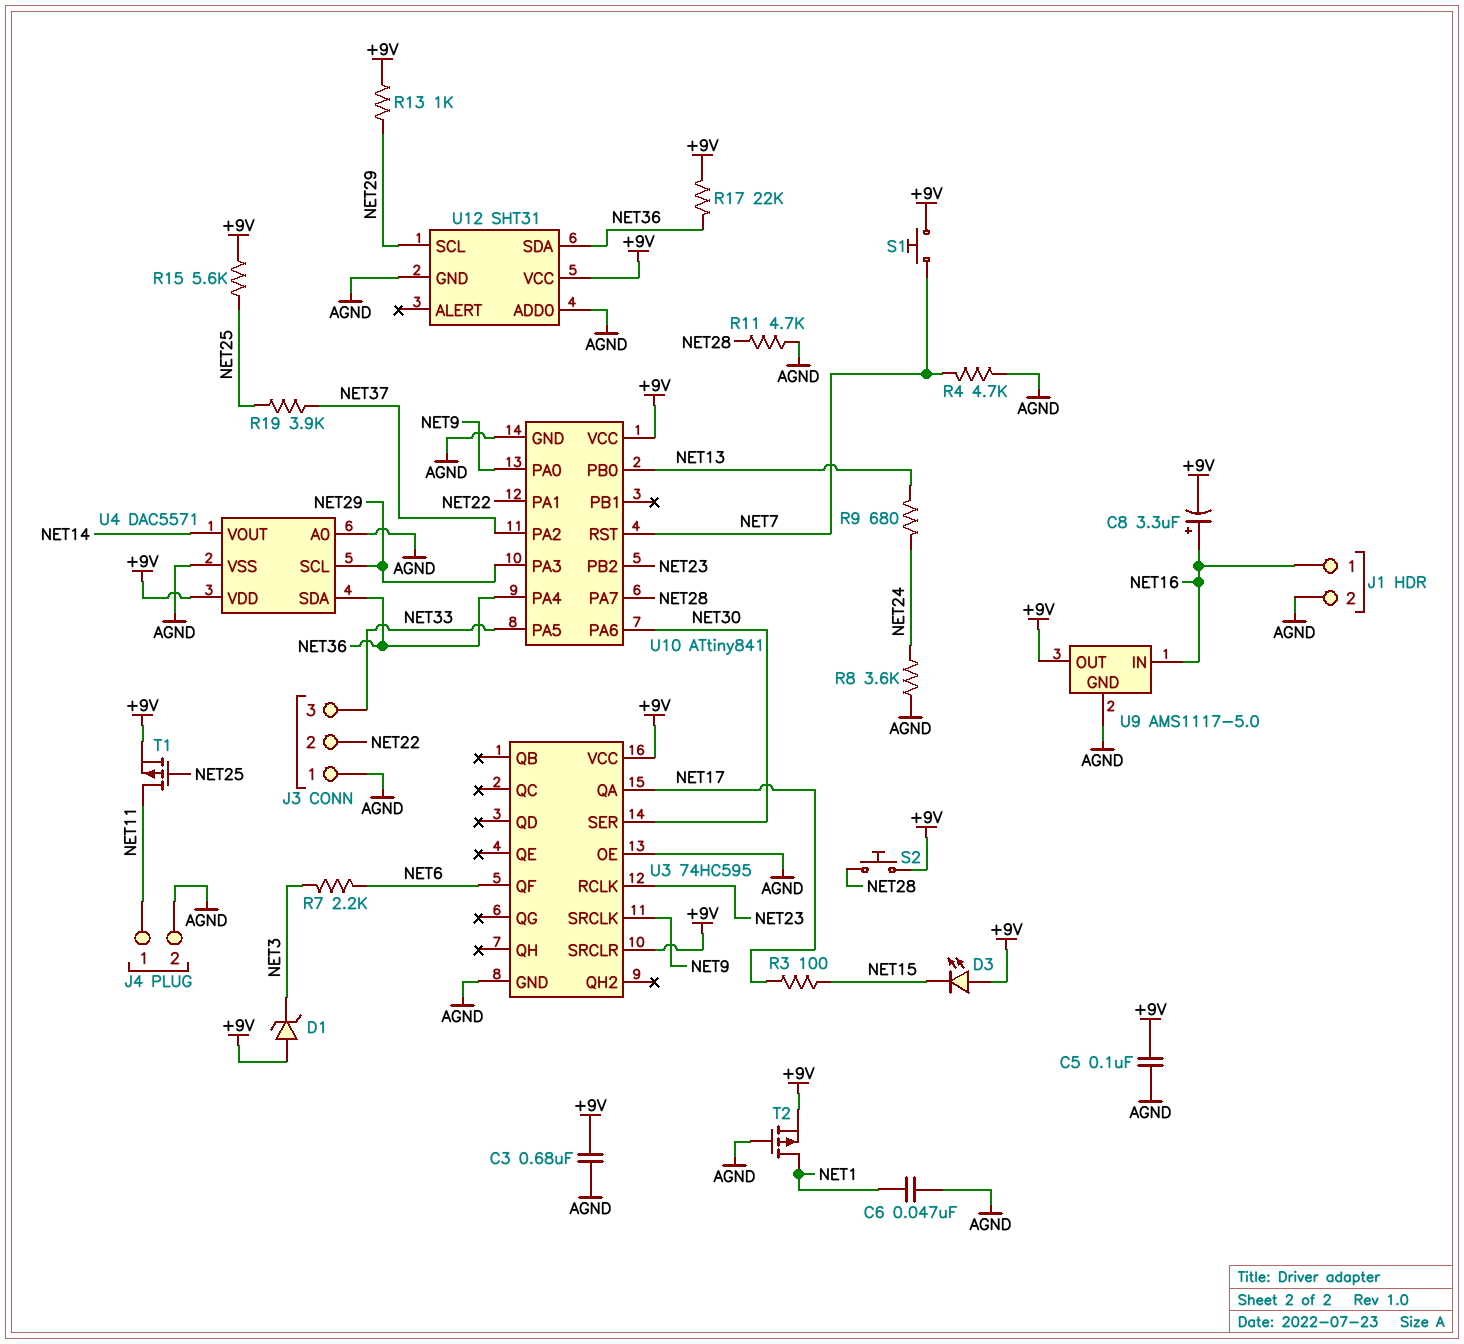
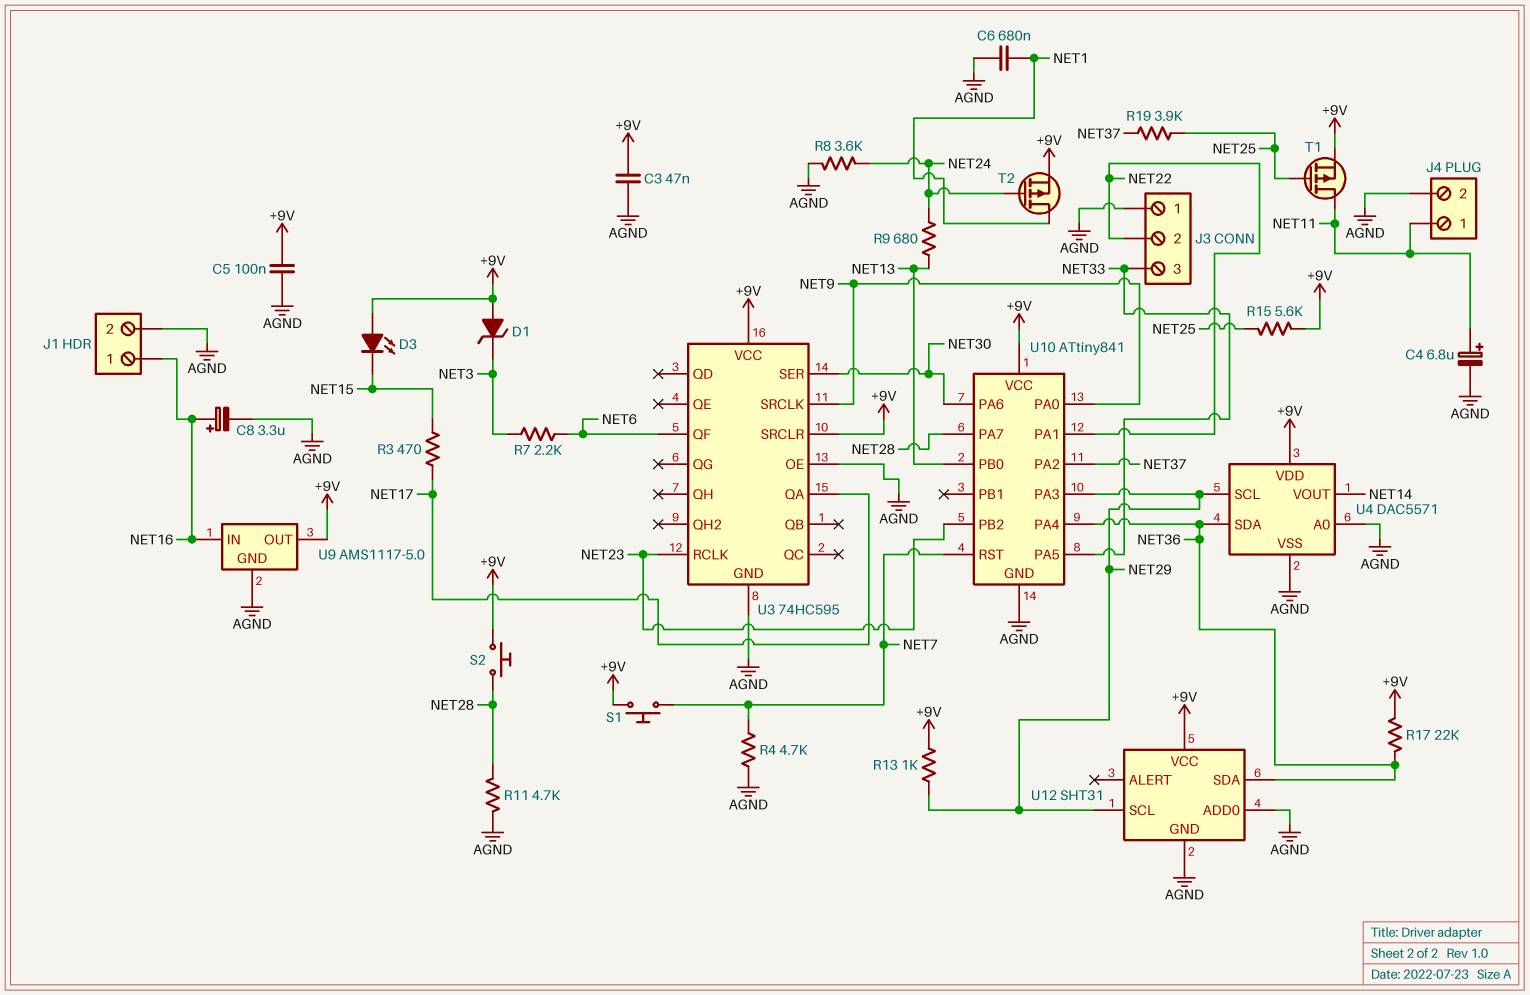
C3: 680nF (+9V, AGND) -> 47nF (+9V, AGND)
C4: none -> 6.8uF (plus NET11, minus AGND)
C6: 47nF (AGND, NET1) -> 680nF (AGND, NET1)
C8: 3.3uF (plus NET16, minus +9V) -> 3.3uF (plus NET16, minus AGND)
R3: 100 (NET15, NET17) -> 470 (NET15, NET17)
T2: PMOS (G AGND, D NET1, S +9V) -> PMOS (G NET24, D NET1, S +9V)

